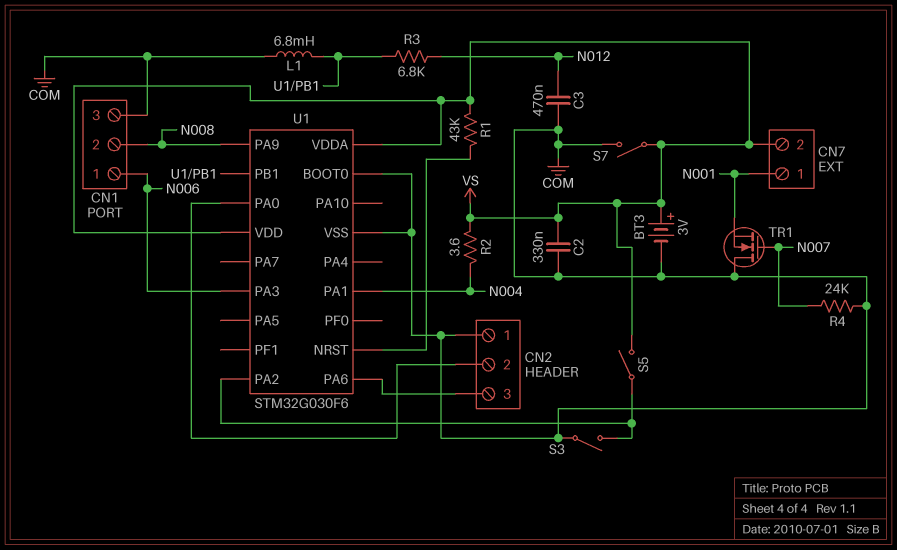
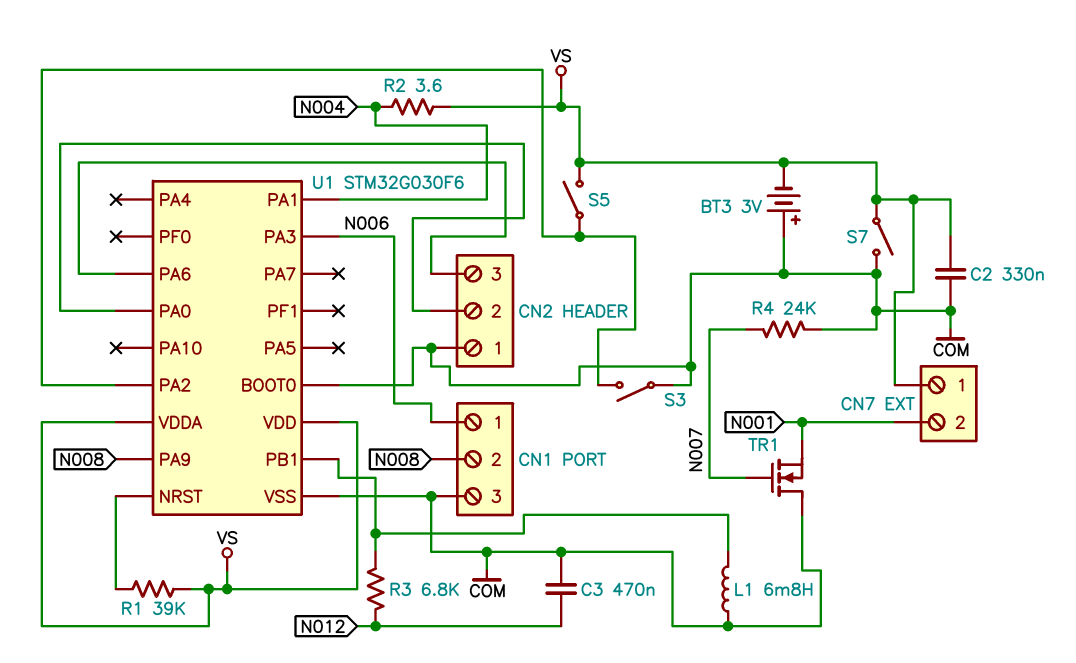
BT3: 3V (plus VS, minus COM) -> 3V (plus COM, minus VS)
CN7 pin 1: N001 -> VS
CN7 pin 2: VS -> N001
R1: 43k (U1/NRST, VS) -> 39k (U1/NRST, VS)

